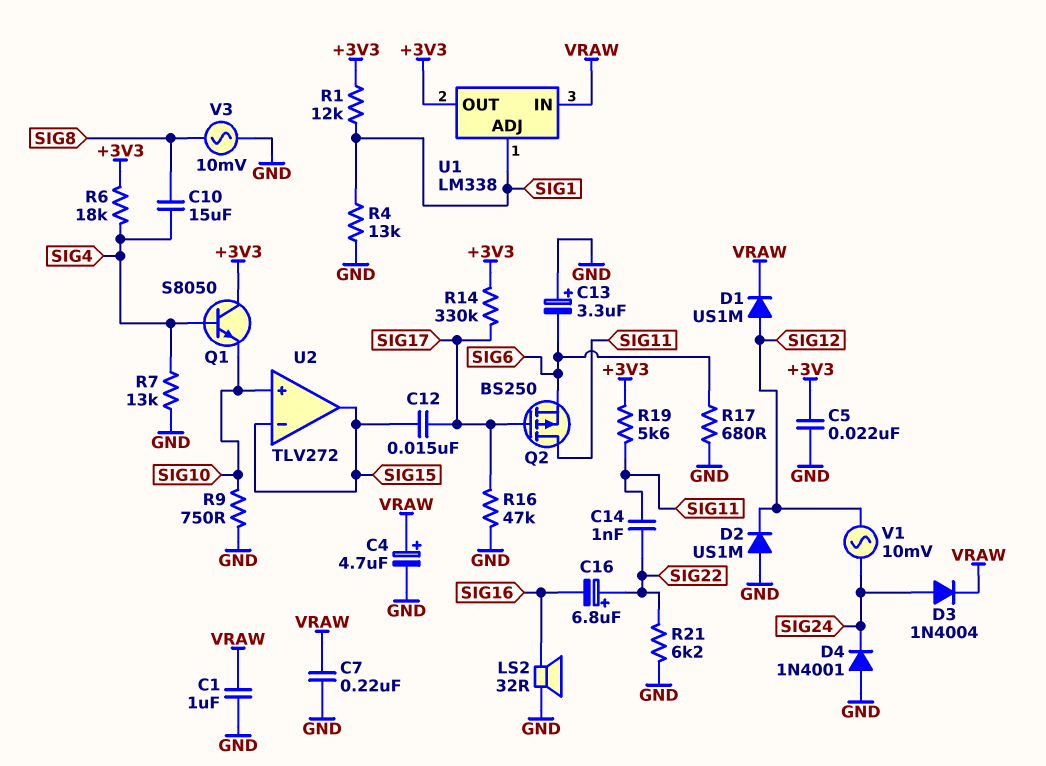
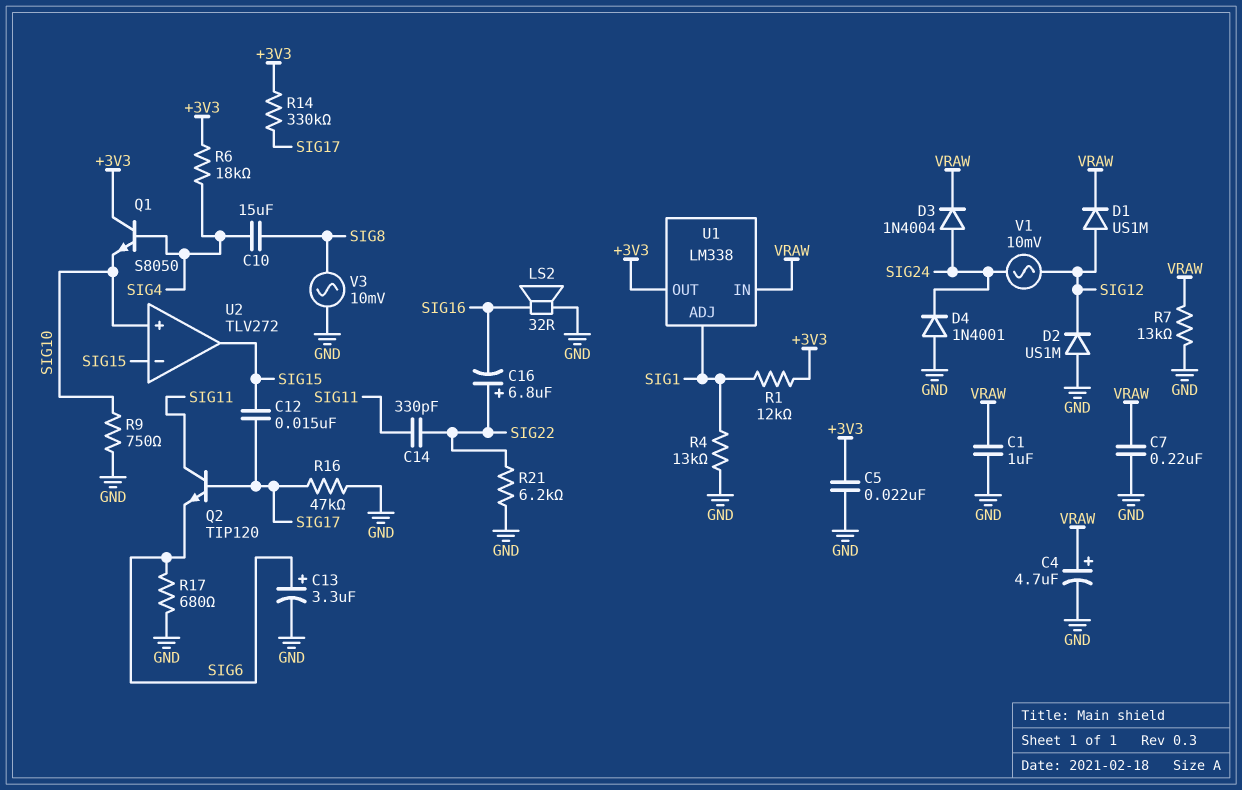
C13: 3.3uF (plus GND, minus SIG6) -> 3.3uF (plus SIG6, minus GND)
C14: 1nF (SIG11, SIG22) -> 330pF (SIG11, SIG22)
Q2: PMOS BS250 (G SIG17, D SIG11, S SIG6) -> NPN TIP120 (B SIG17, C SIG11, E SIG6)
R7: 13k (GND, SIG4) -> 13k (GND, VRAW)
R19: 5.6k (+3V3, SIG11) -> none

